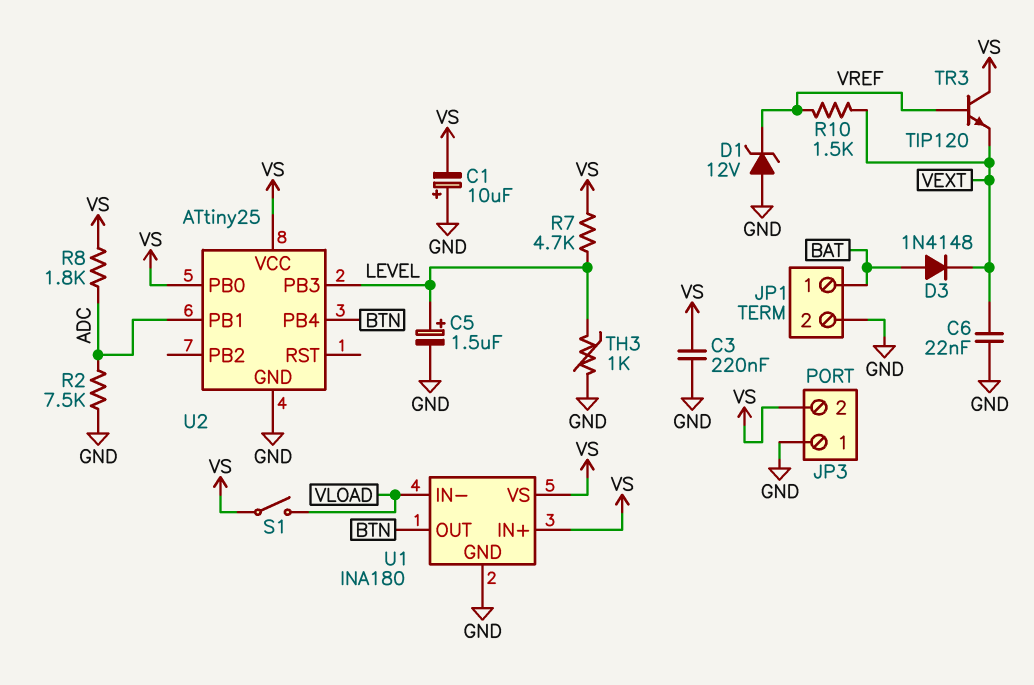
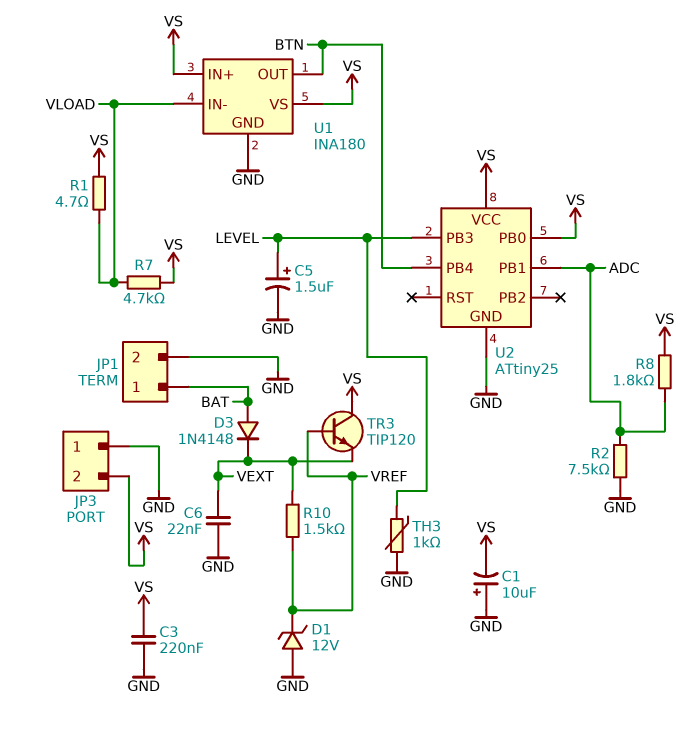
R1: none -> 4.7 (VLOAD, VS)
R7: 4.7k (LEVEL, VS) -> 4.7k (VLOAD, VS)
S1: switch (VLOAD, VS) -> none

